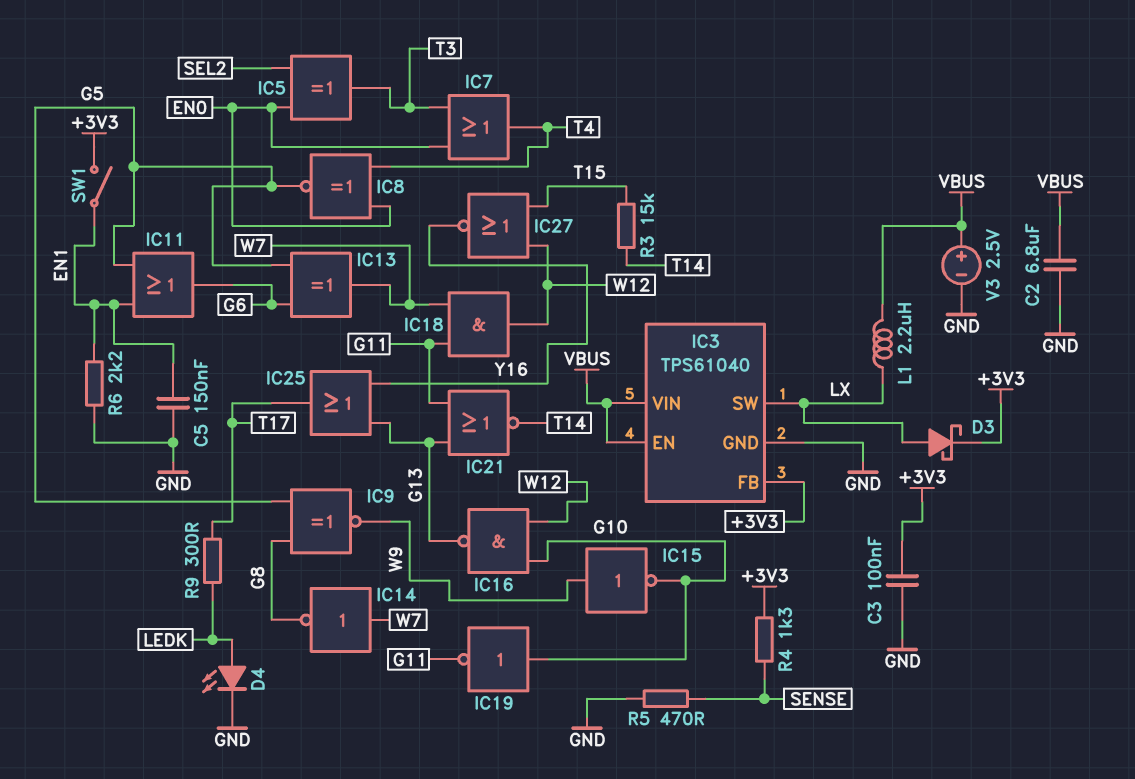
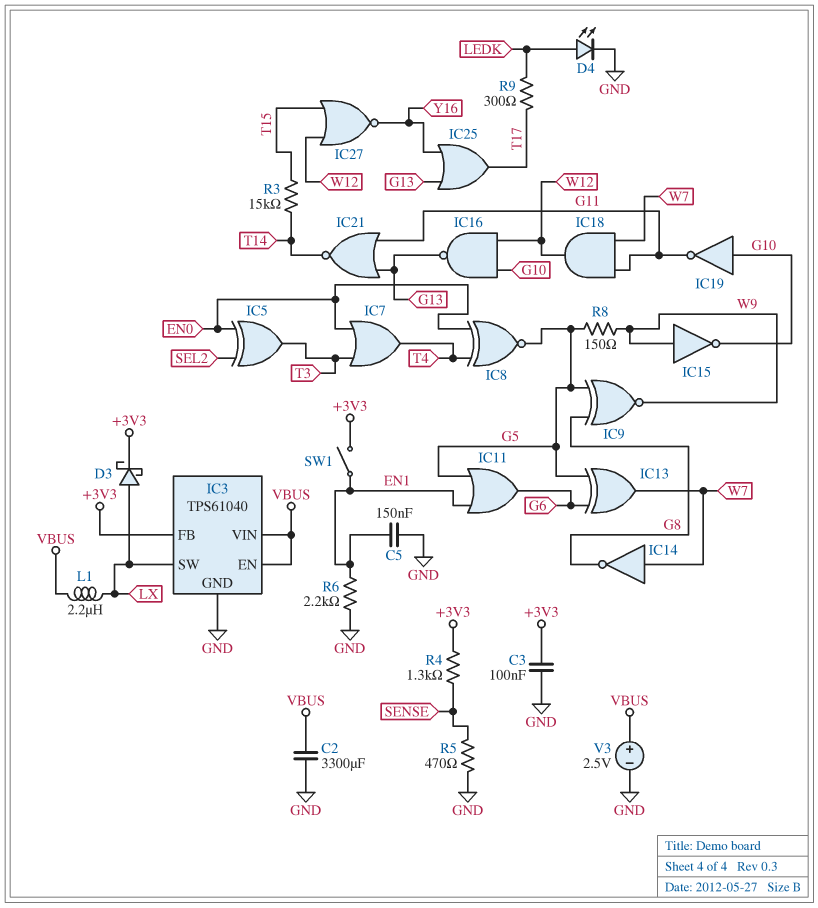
C2: 6.8uF (GND, VBUS) -> 3300uF (GND, VBUS)
R8: none -> 150 (G5, W9)

